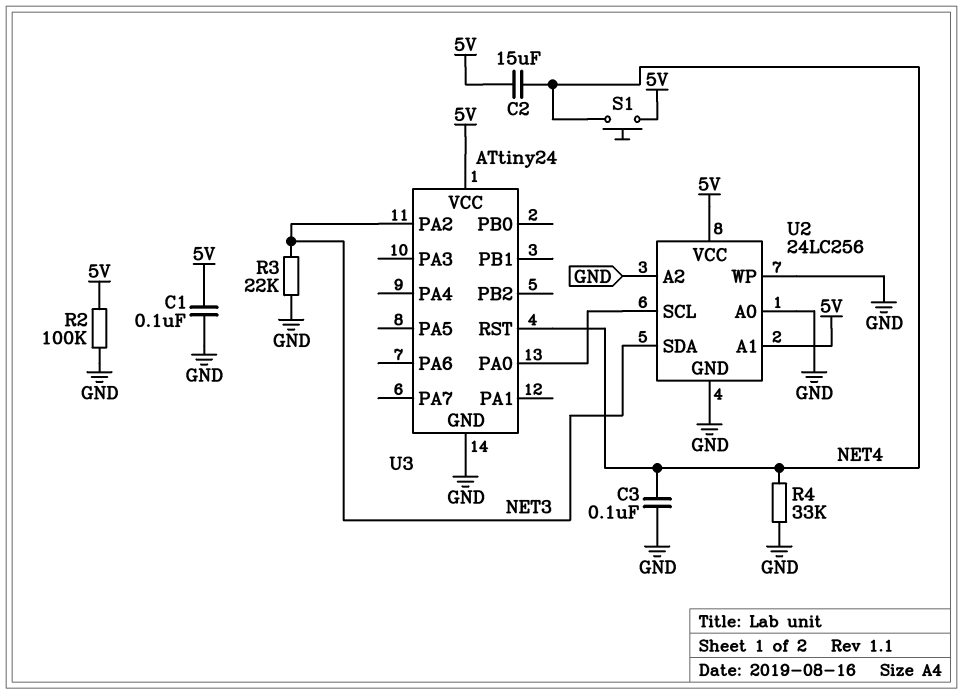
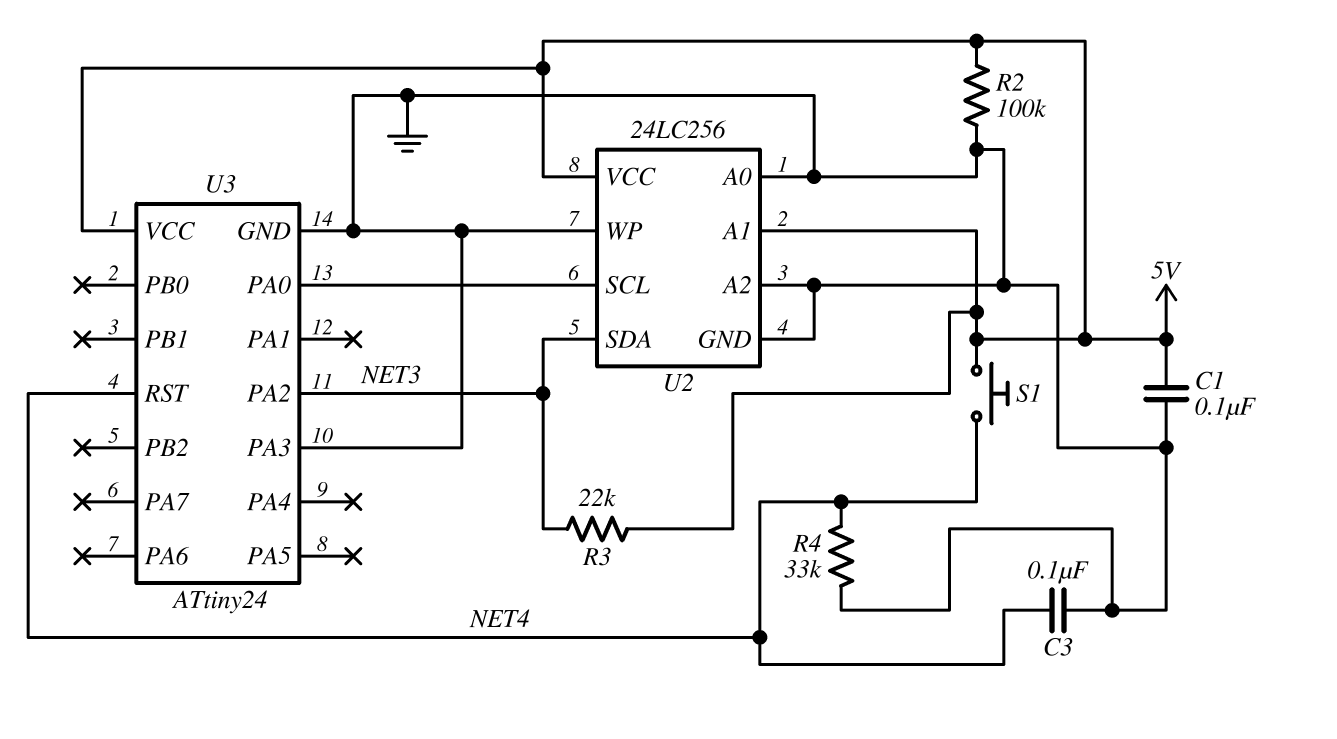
C2: 15uF (5V, NET4) -> none
R3: 22k (GND, NET3) -> 22k (5V, NET3)
U3 pin PA3: none -> GND

